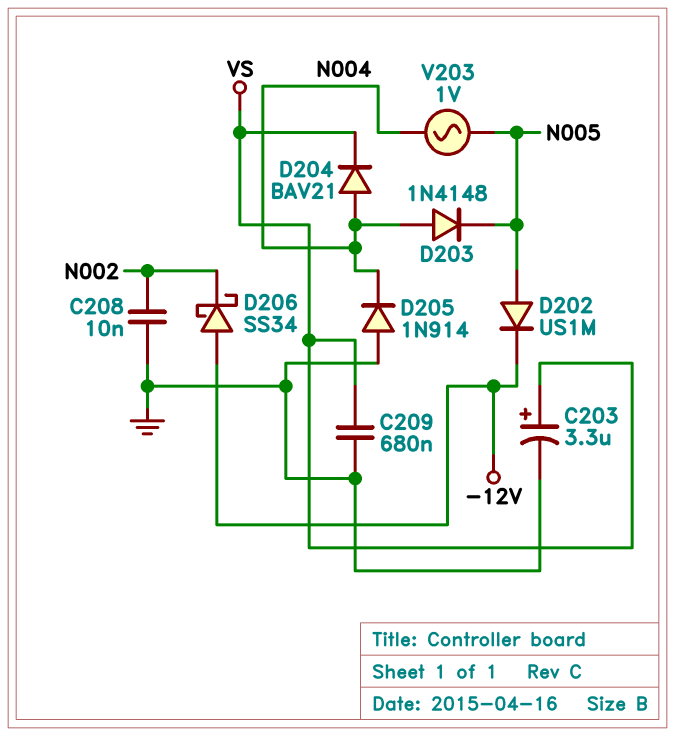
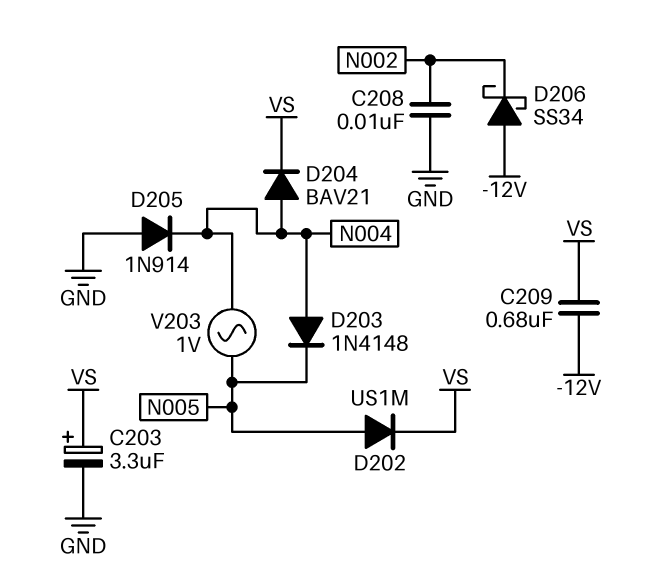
C209: 680nF (GND, VS) -> 680nF (-12V, VS)
D202: diode US1M (A N005, K -12V) -> diode US1M (A N005, K VS)

